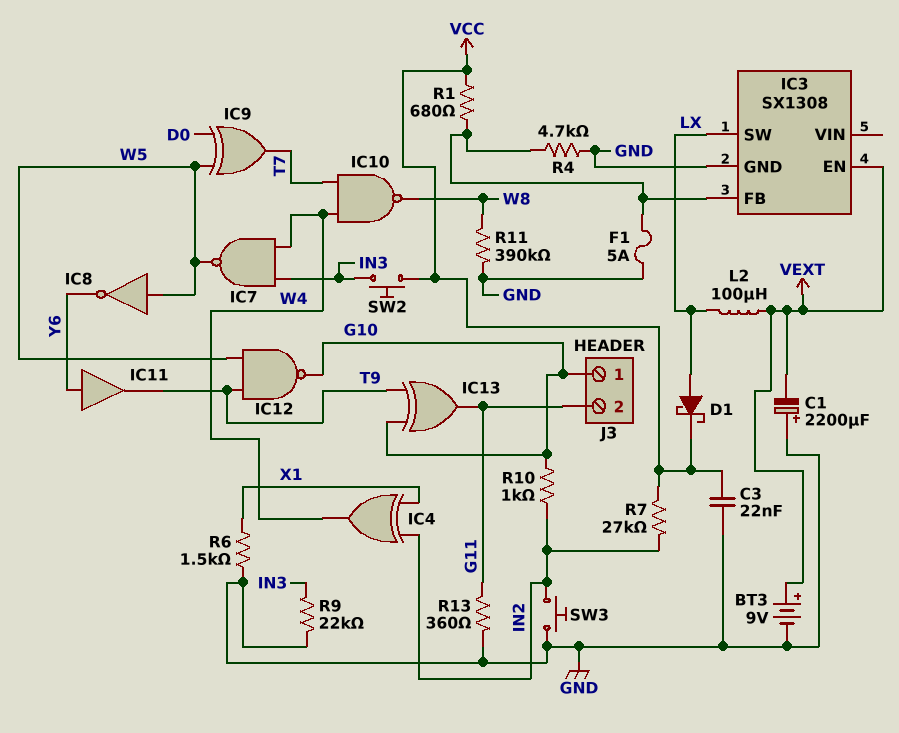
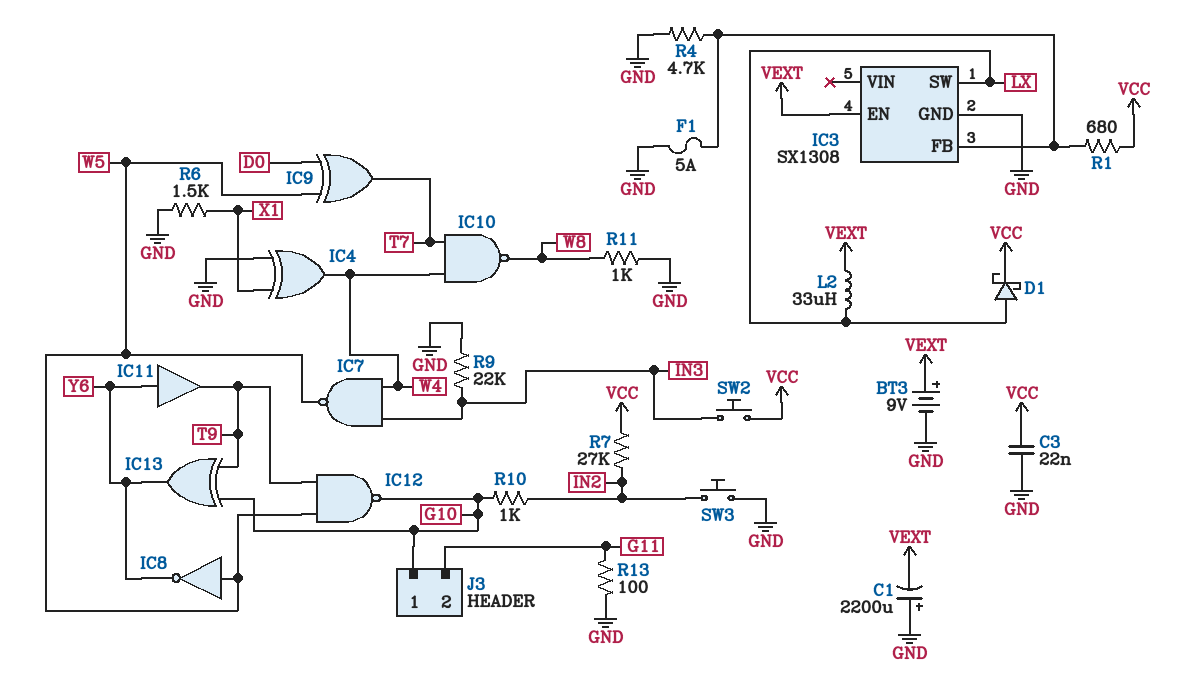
IC4: XOR (in IN2, in X1, out W4) -> XOR (in GND, in X1, out W4)
IC13: XOR (in G10, in T9, out G11) -> XOR (in G10, in T9, out Y6)
L2: 100uH (LX, VEXT) -> 33uH (LX, VEXT)
R11: 390k (GND, W8) -> 1k (GND, W8)
R13: 360 (G11, GND) -> 100 (G11, GND)

